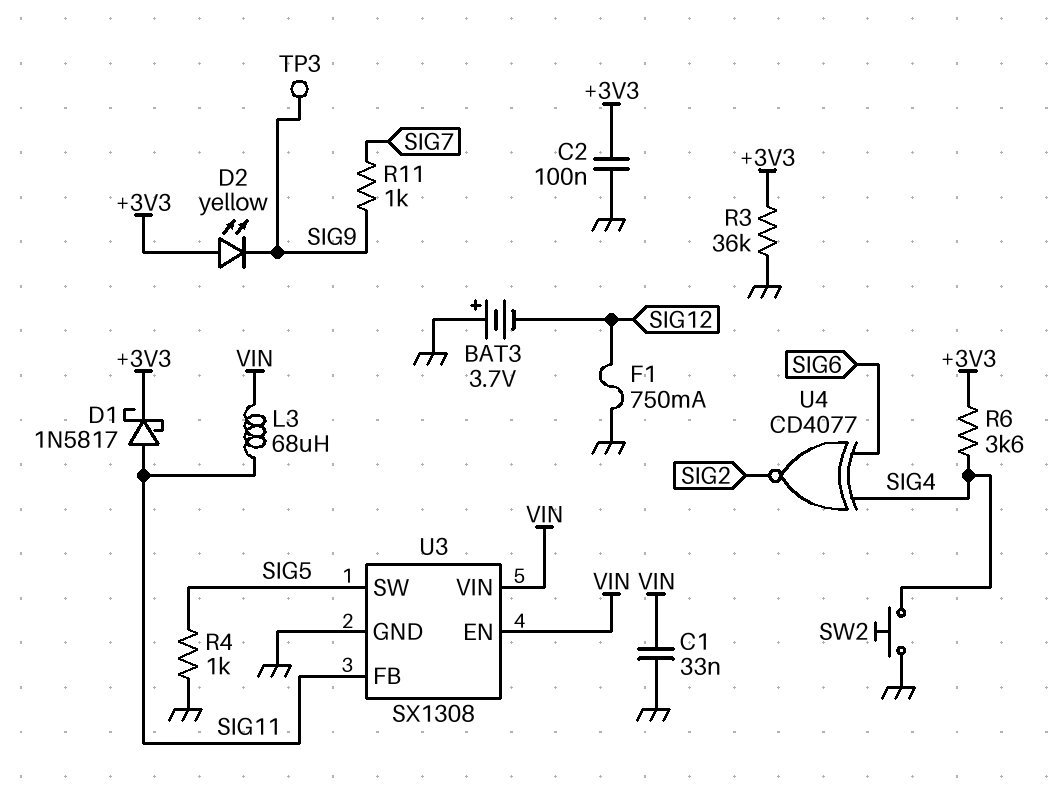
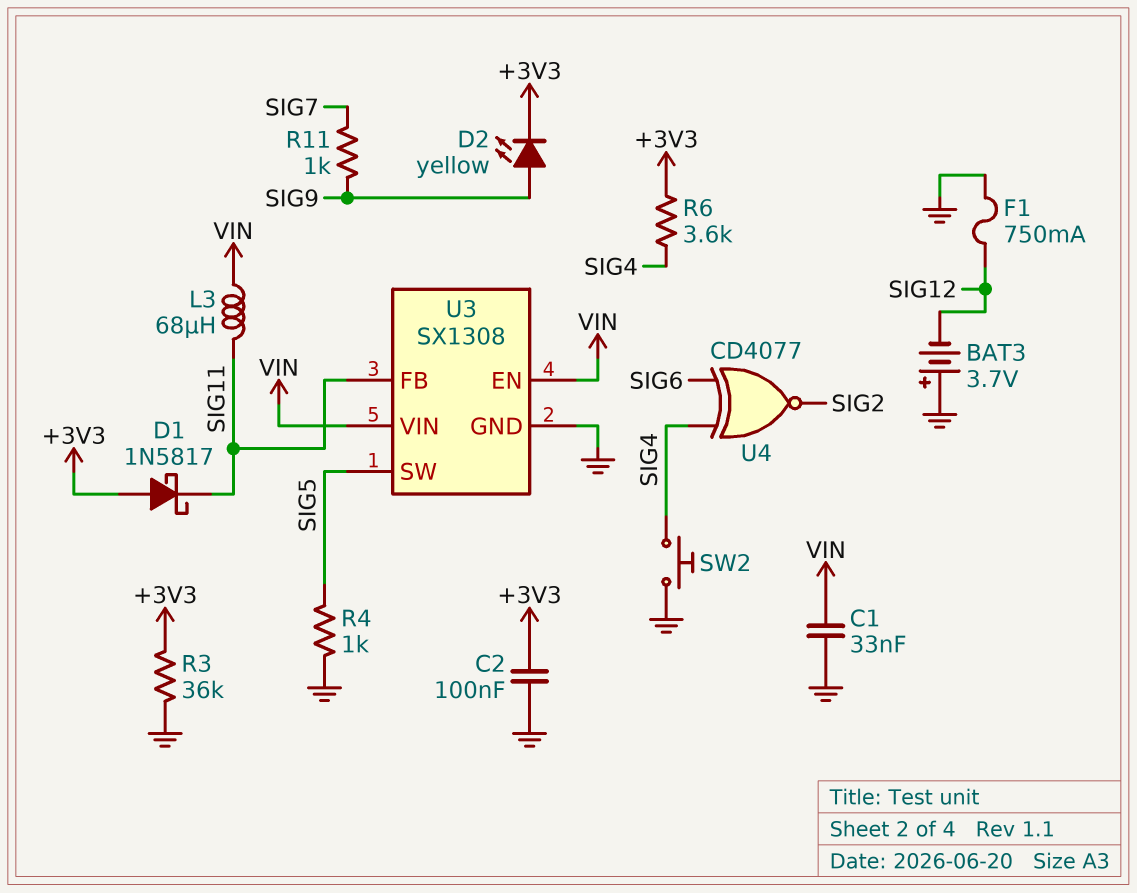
D1: schottky 1N5817 (A SIG11, K +3V3) -> schottky 1N5817 (A +3V3, K SIG11)
D2: LED yellow (A +3V3, K SIG9) -> LED yellow (A SIG9, K +3V3)
TP3: test point (SIG9) -> none

